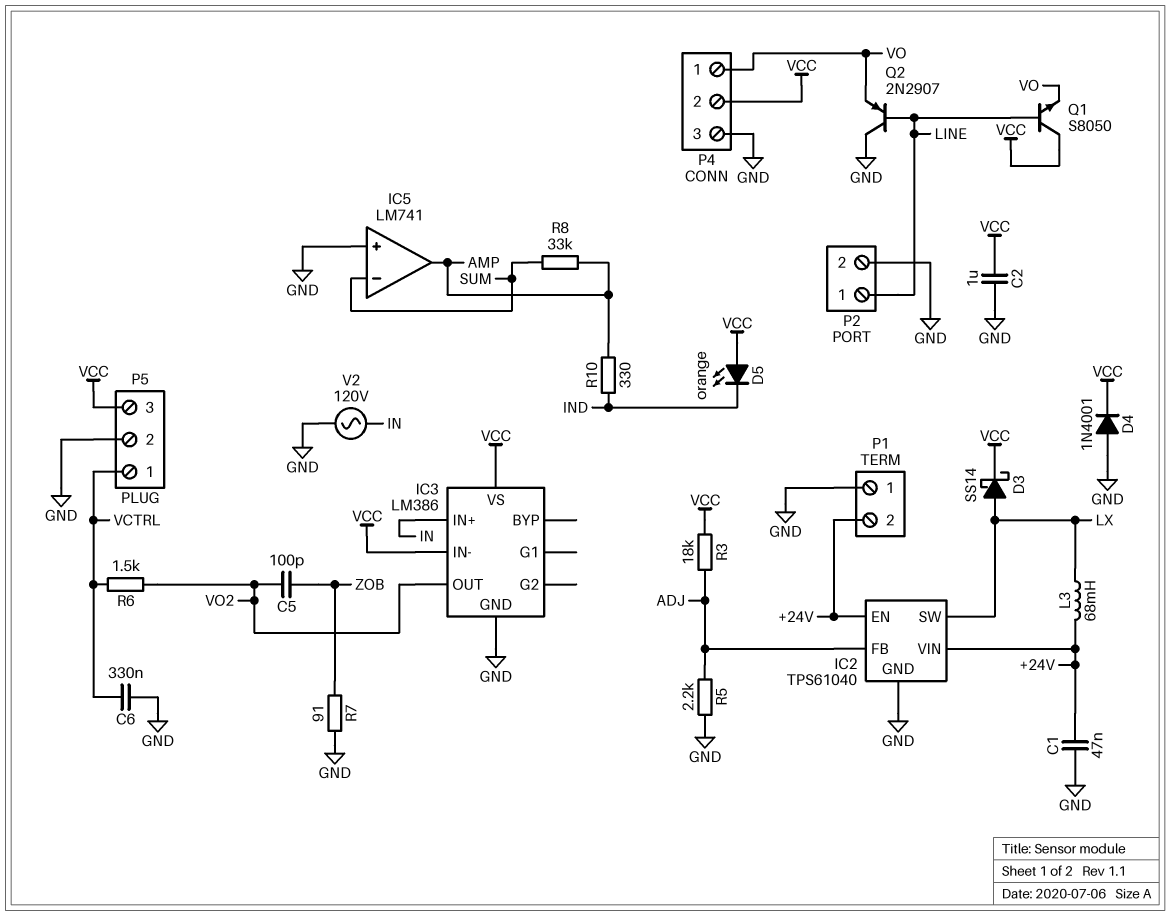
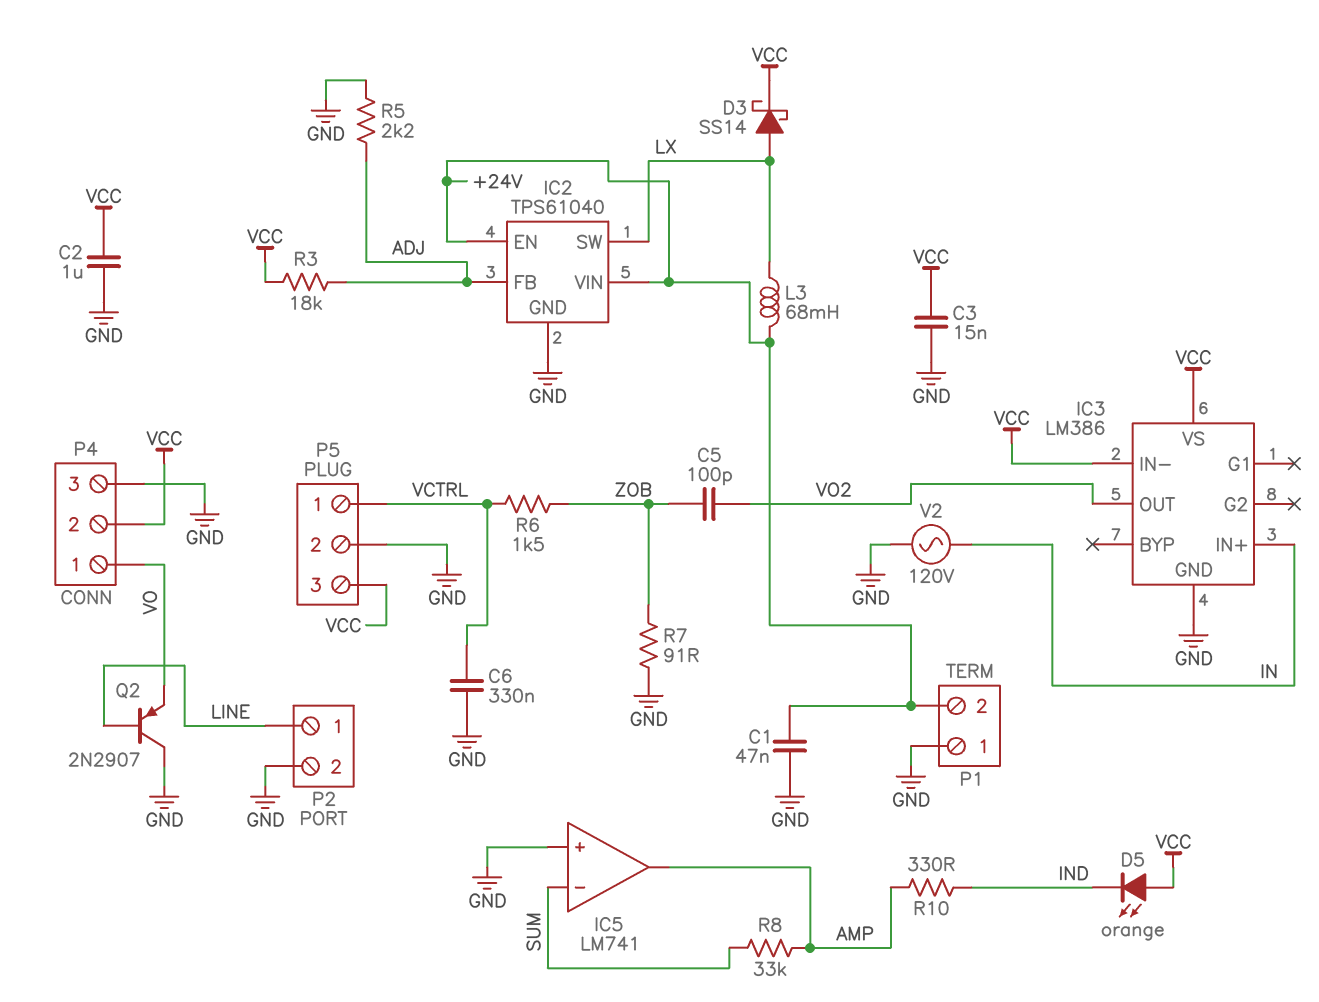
C3: none -> 15nF (GND, VCC)
D4: diode 1N4001 (A GND, K VCC) -> none
Q1: NPN S8050 (B LINE, C VCC, E VO) -> none
R6: 1.5k (VCTRL, VO2) -> 1.5k (VCTRL, ZOB)

